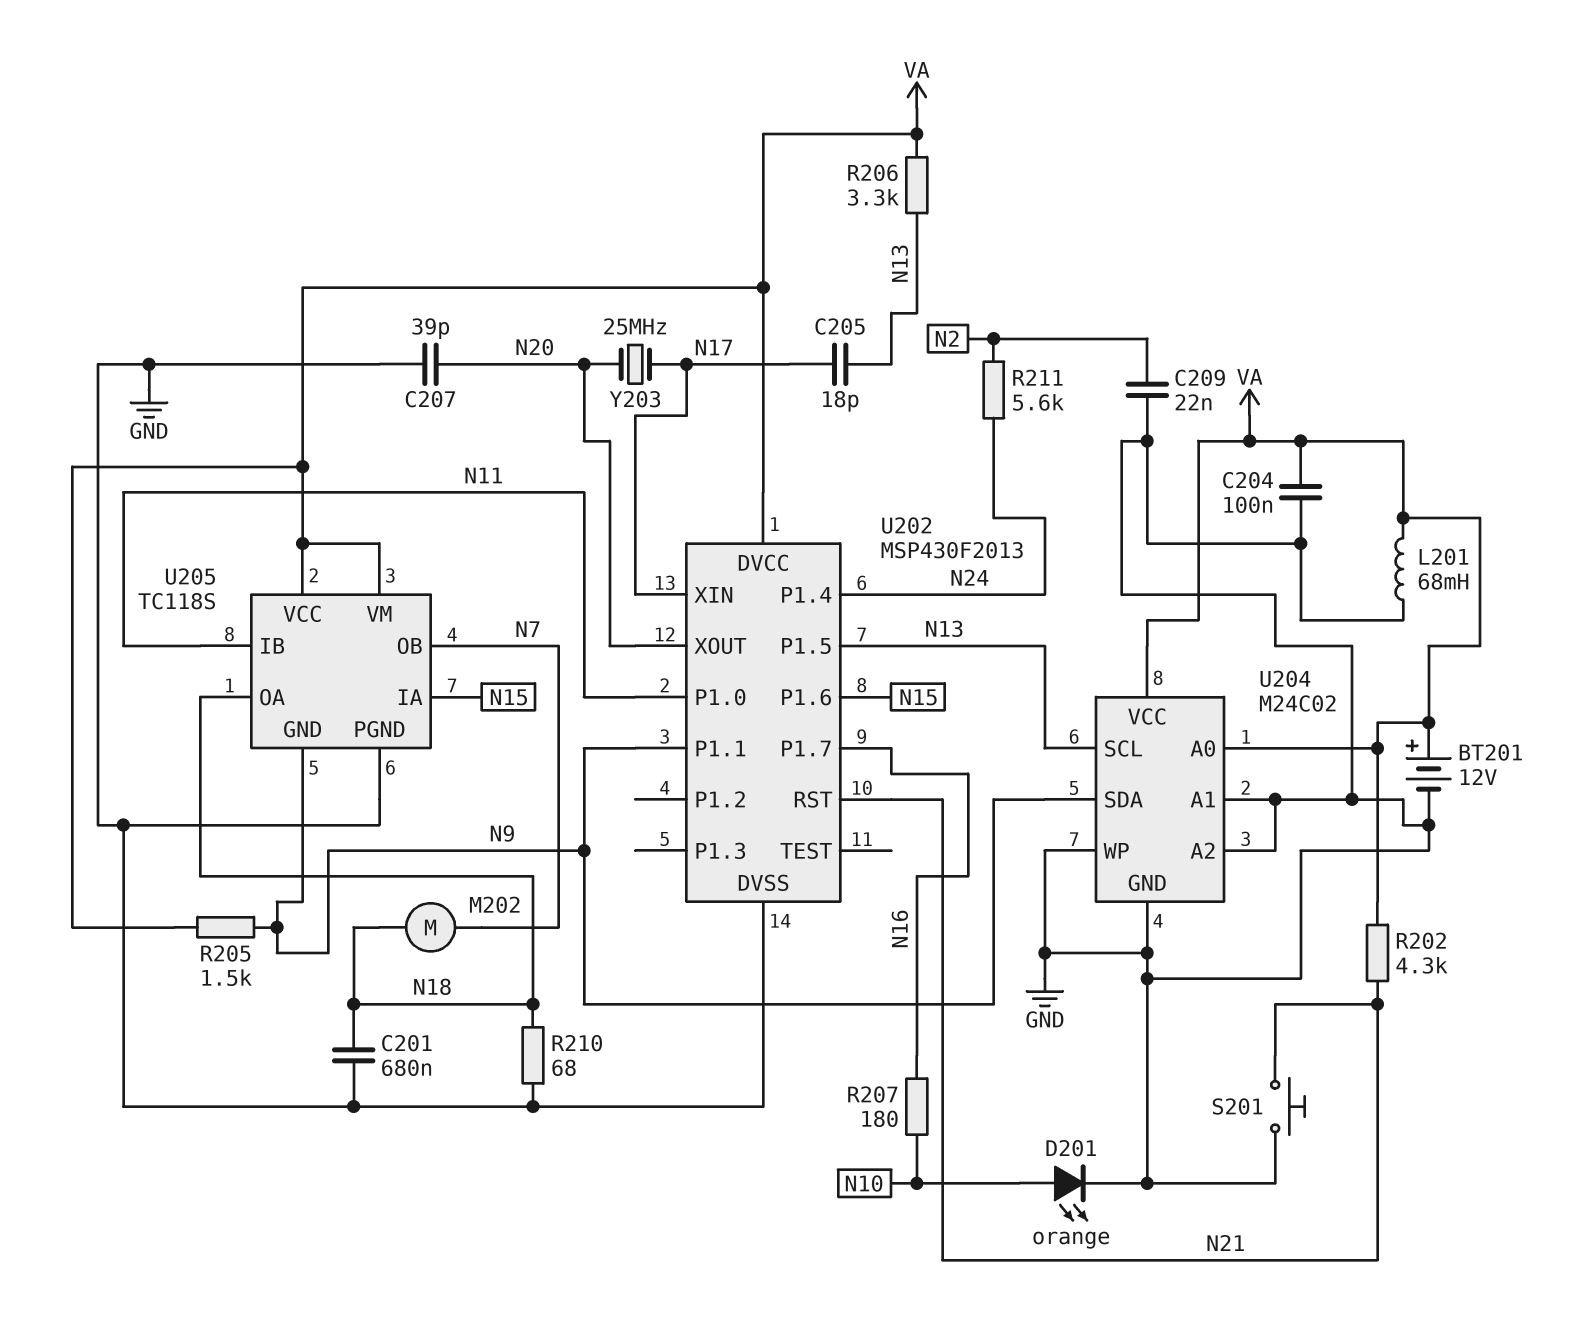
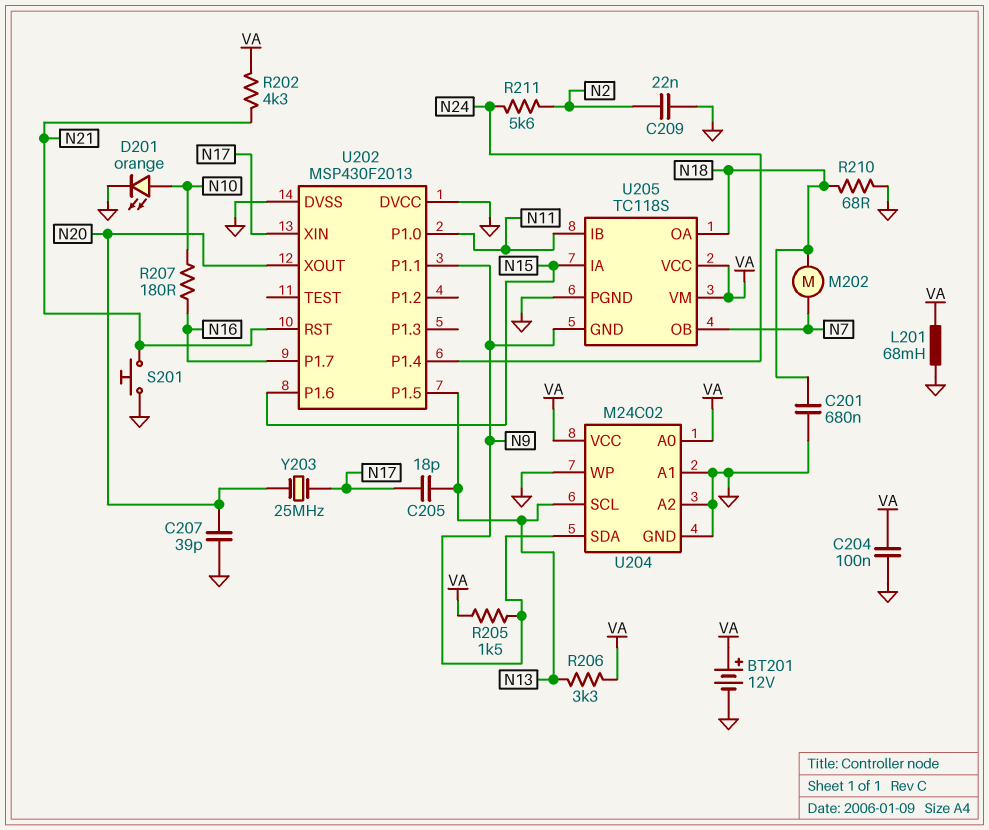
U202 pin DVCC: VA -> GND

